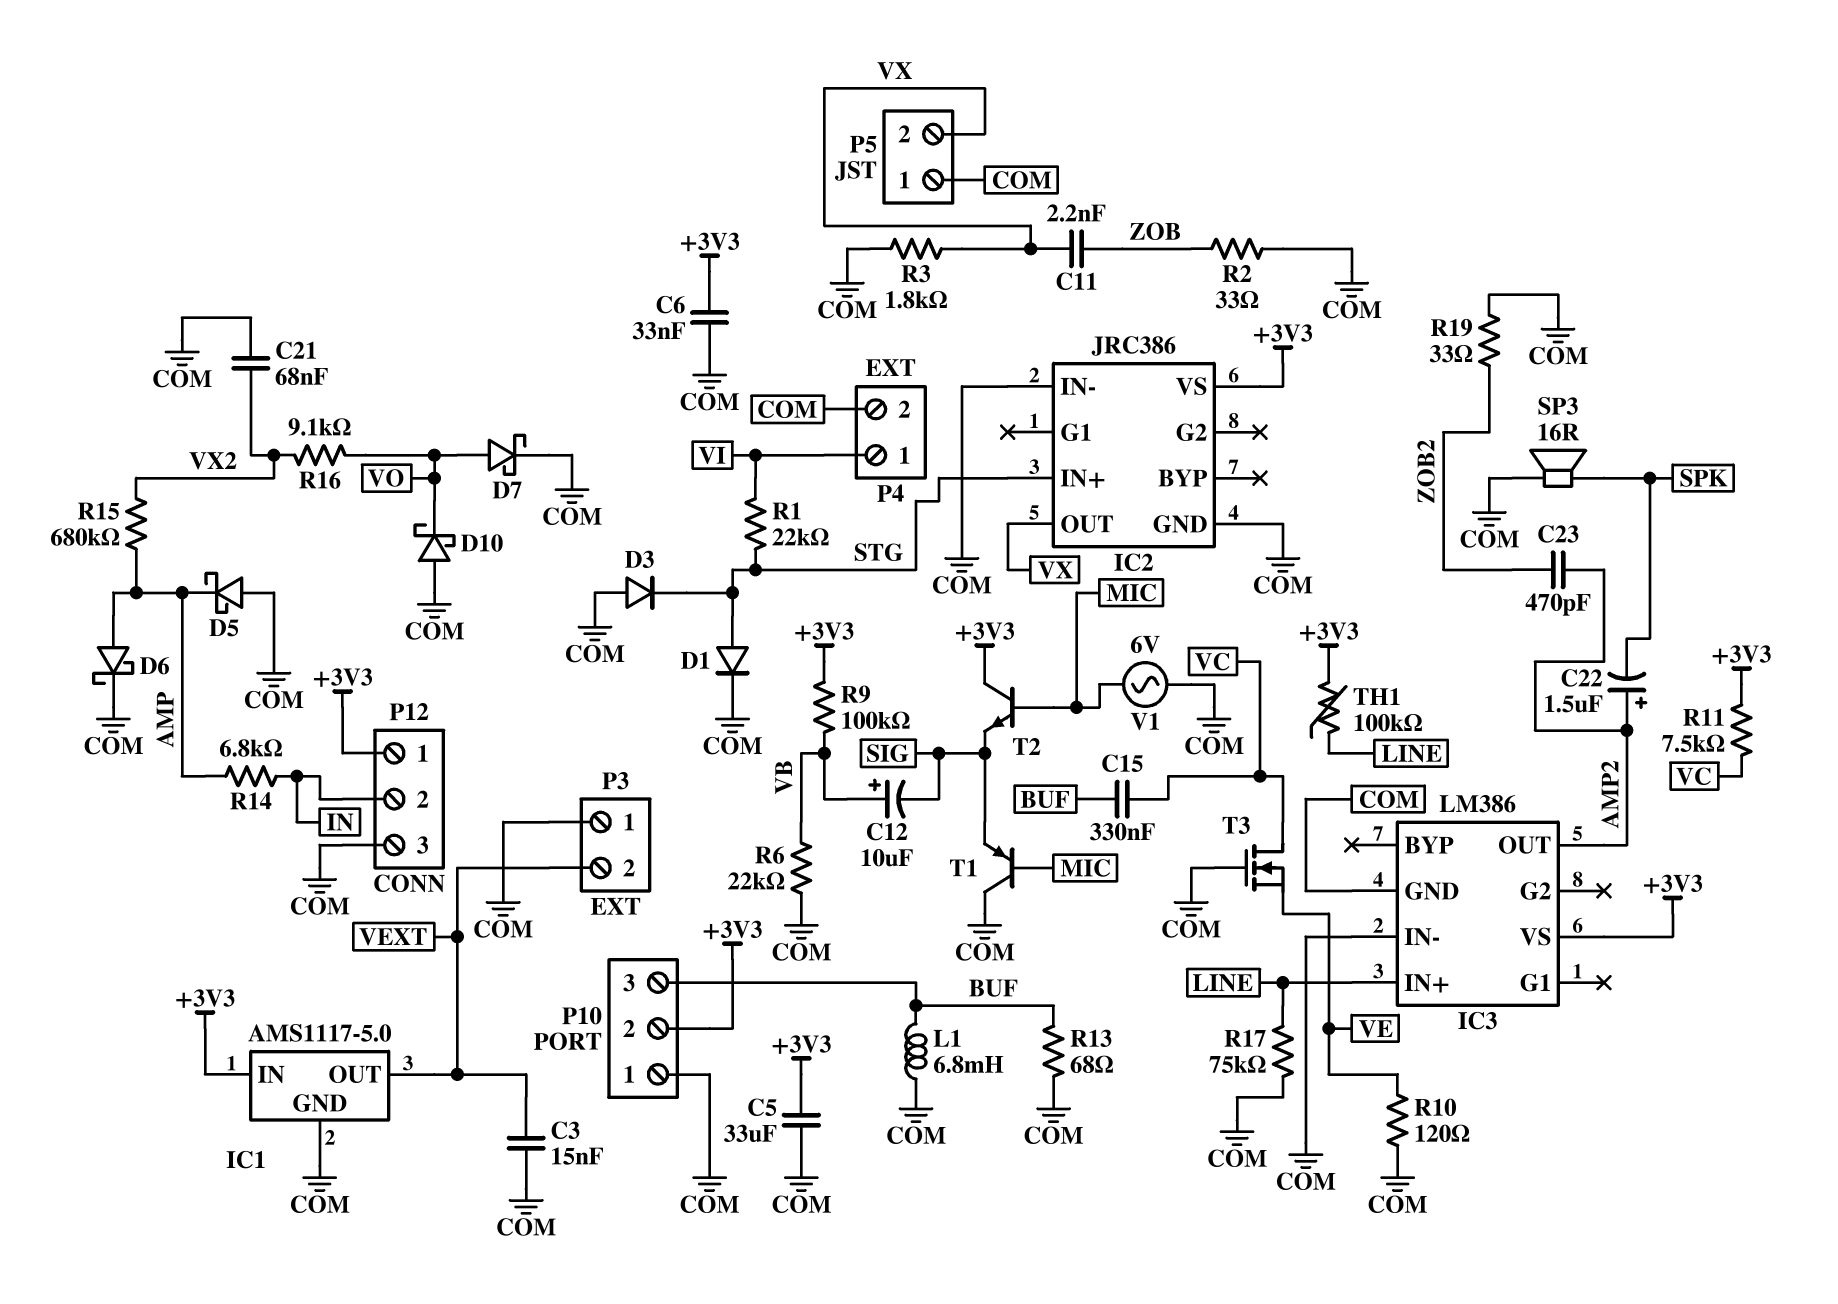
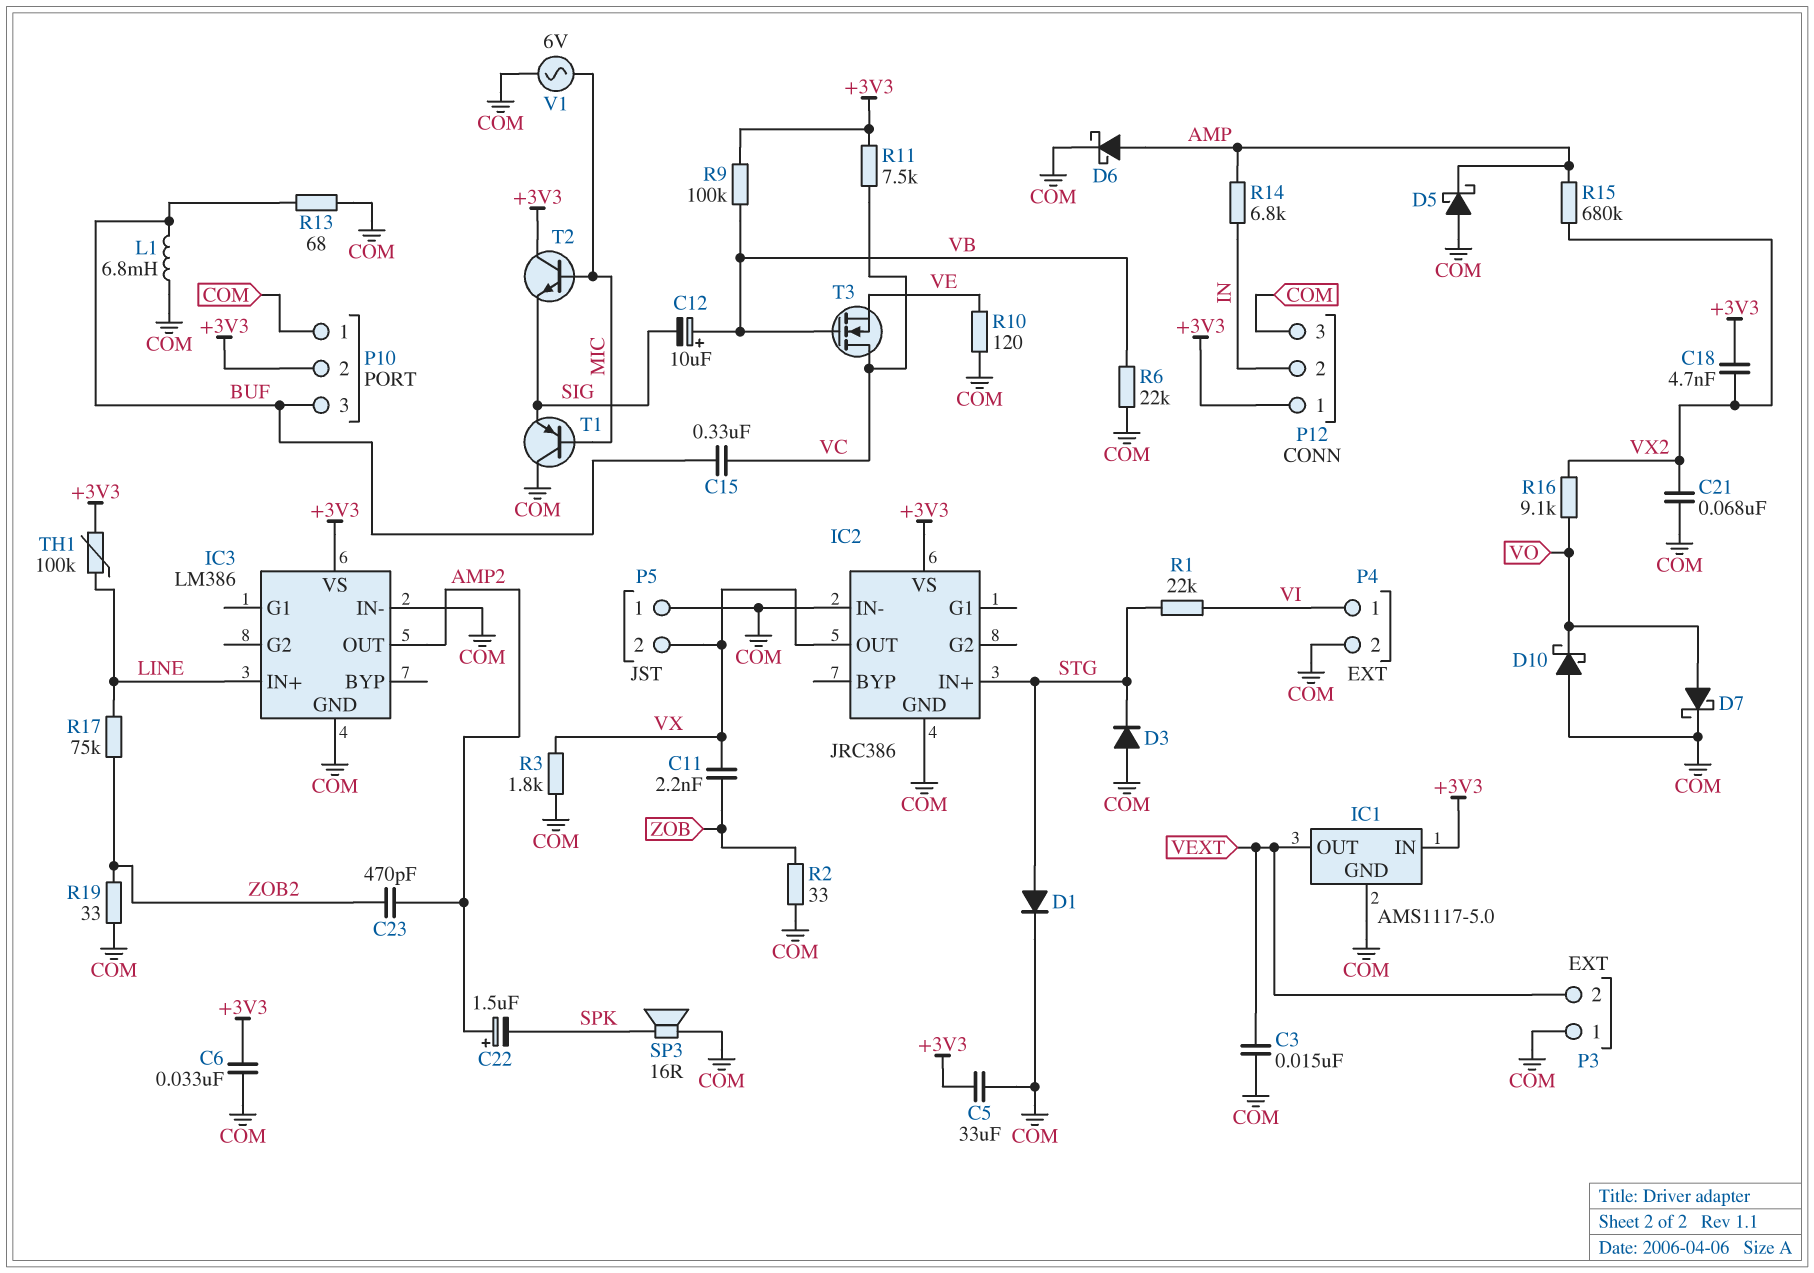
C18: none -> 4.7nF (+3V3, VX2)
R17: 75k (COM, LINE) -> 75k (LINE, ZOB2)
T3: NMOS (G COM, D VC, S VE) -> NMOS (G VB, D VC, S VE)

